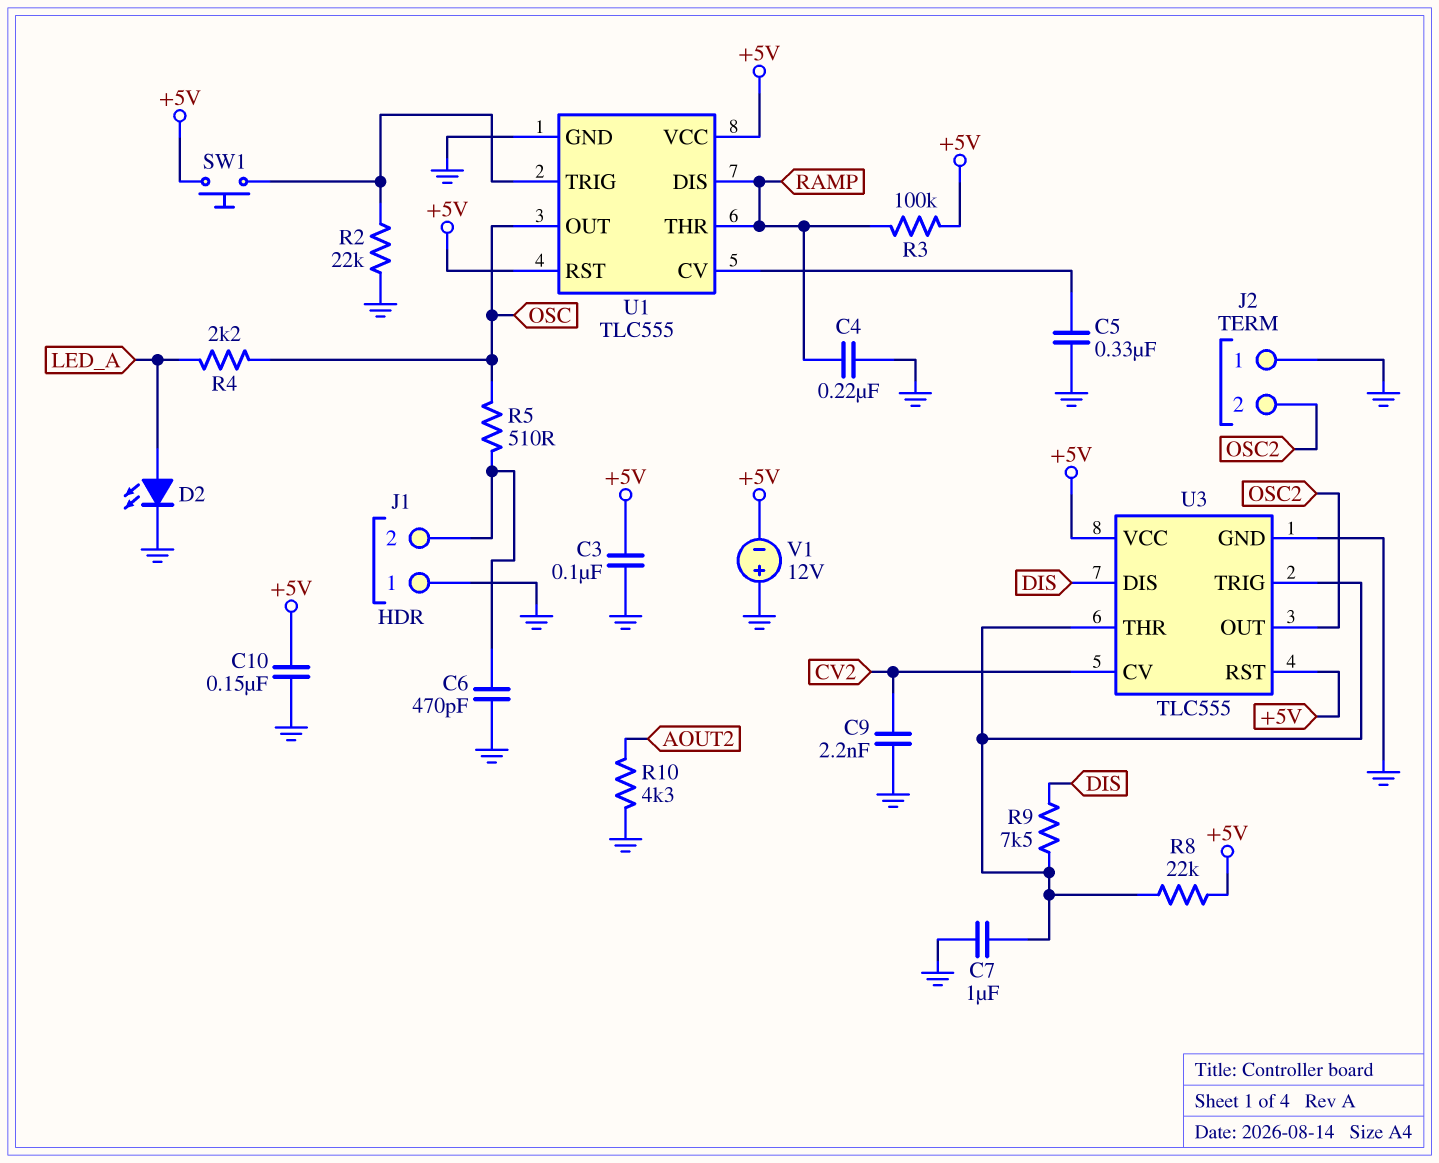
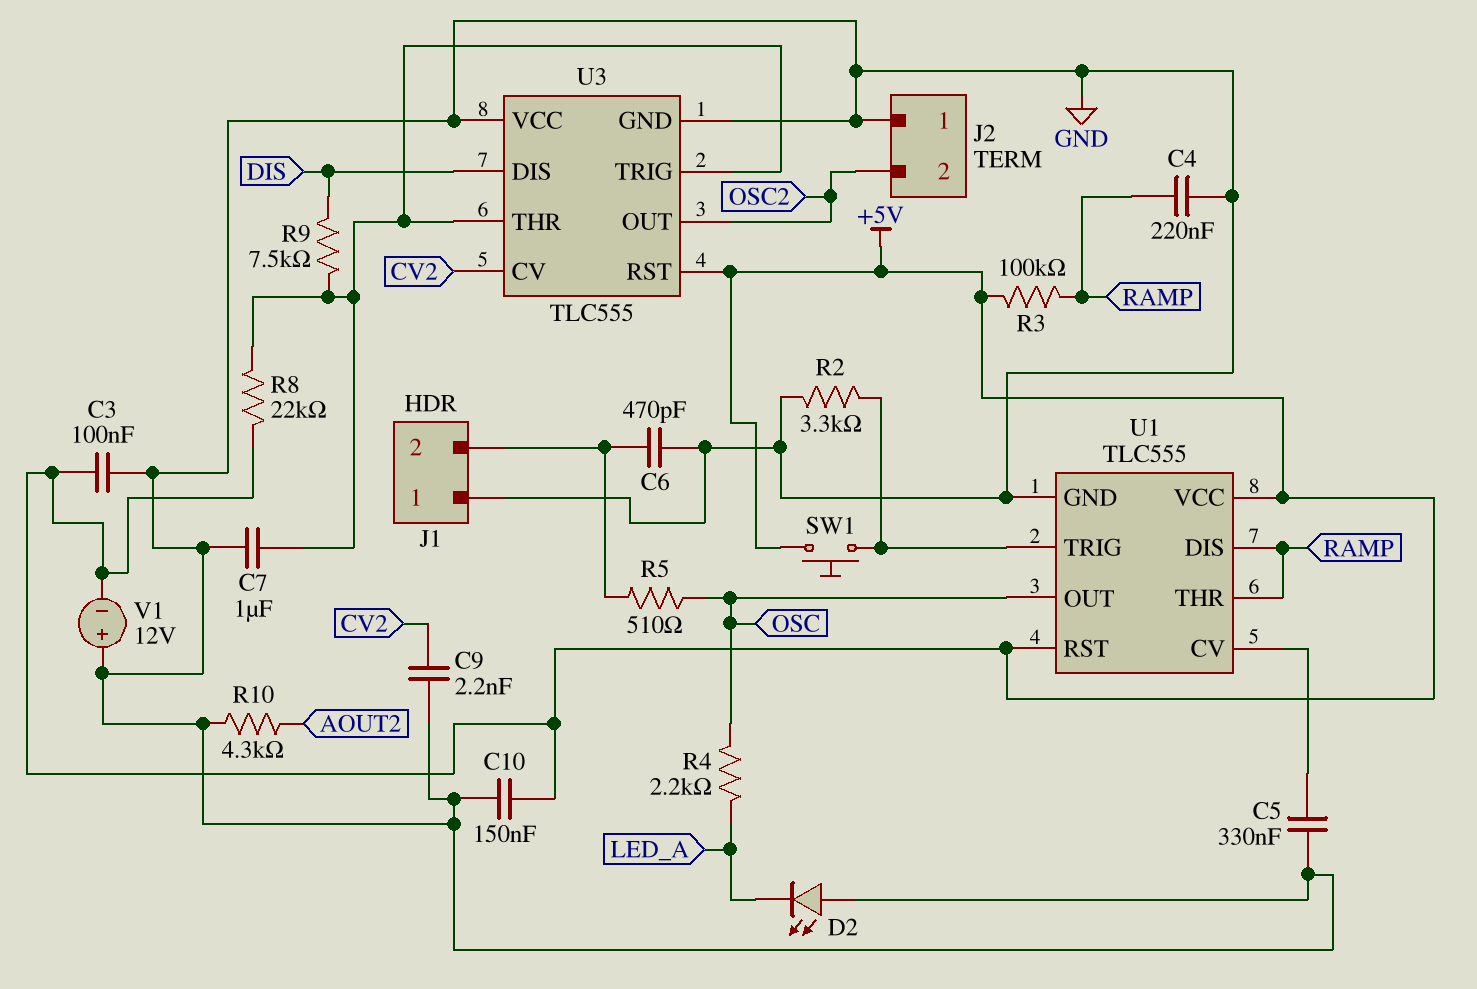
D2: LED (A LED_A, K GND) -> LED (A GND, K LED_A)
R2: 22k (GND, U1/TRIG) -> 3.3k (GND, U1/TRIG)
U3 pin VCC: +5V -> GND

